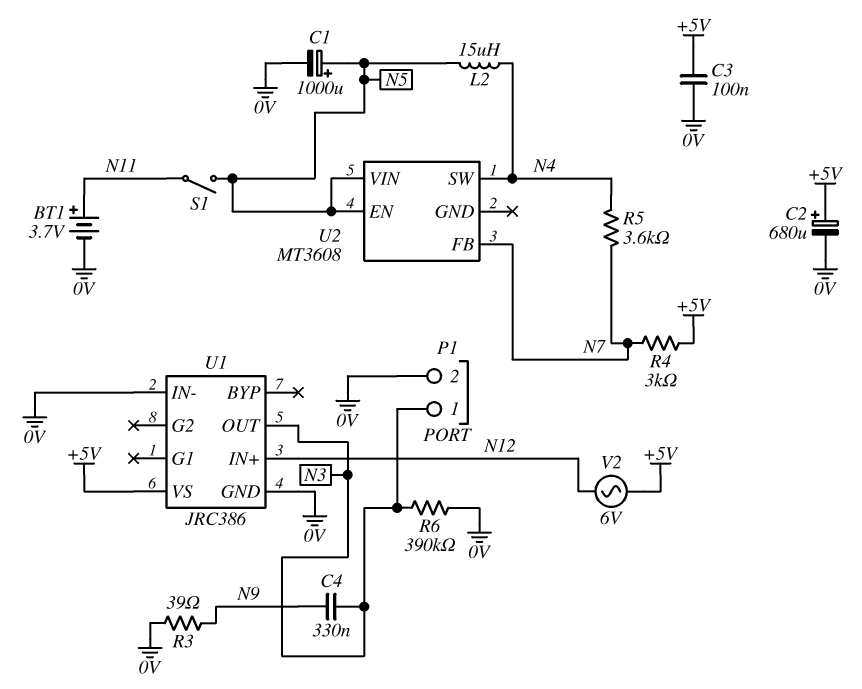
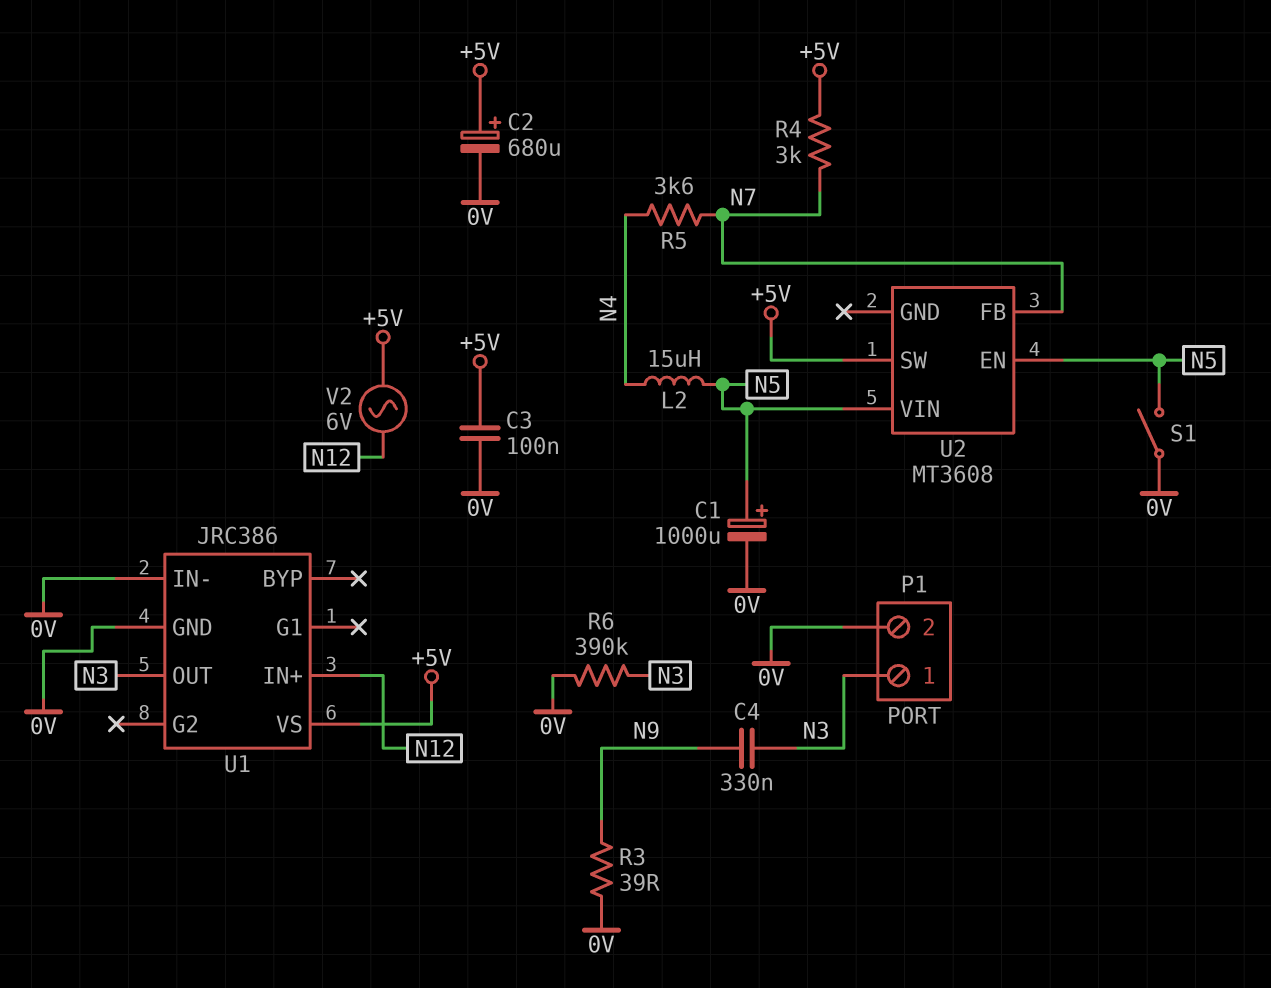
BT1: 3.7V (plus N11, minus 0V) -> none
S1: switch (N5, N11) -> switch (0V, N5)
U2 pin SW: N4 -> +5V

